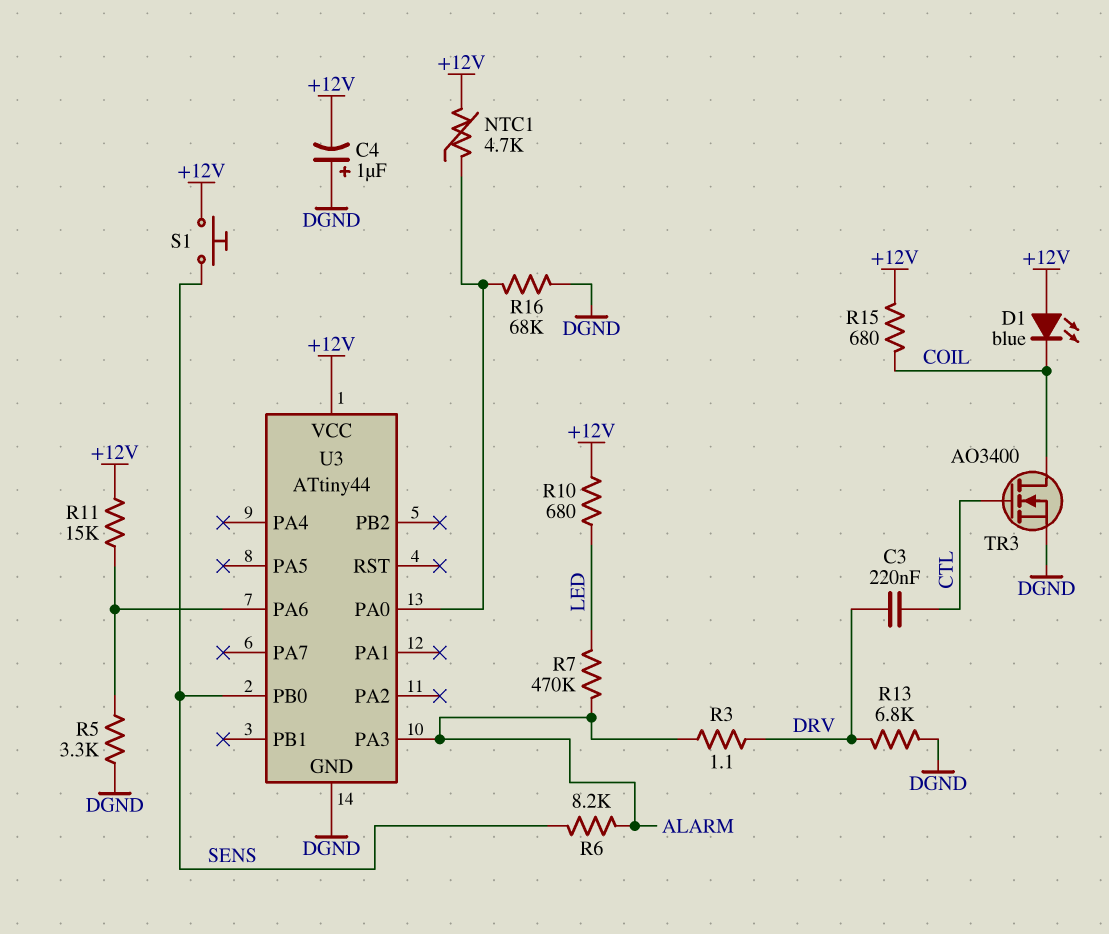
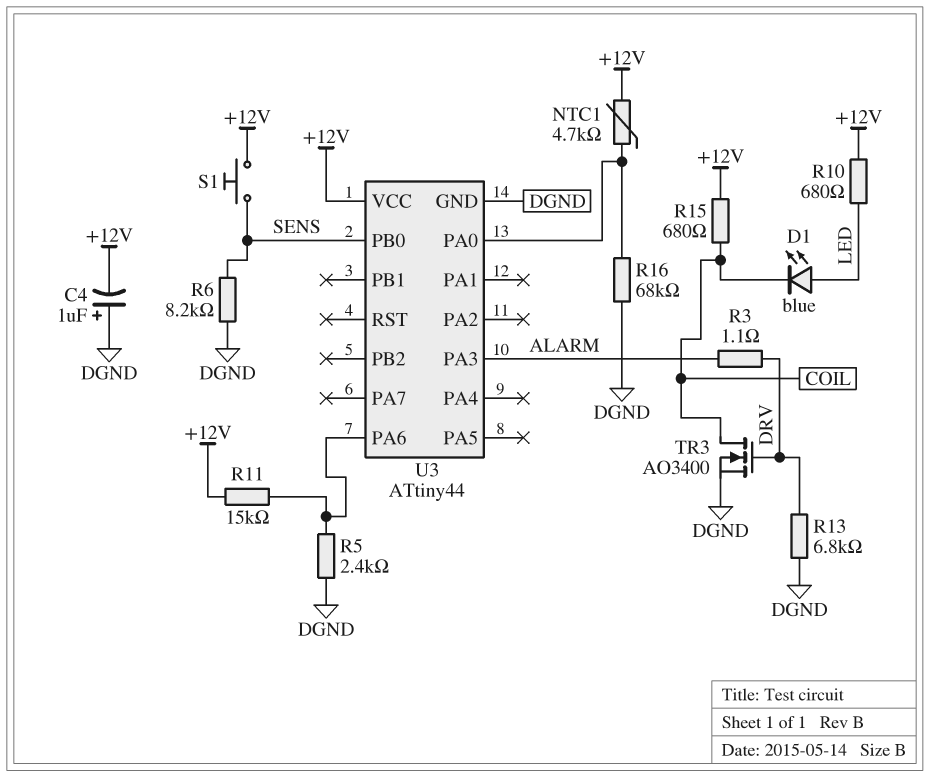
C3: 220nF (CTL, DRV) -> none
D1: LED blue (A +12V, K COIL) -> LED blue (A LED, K COIL)
R5: 3.3k (DGND, U3/PA6) -> 2.4k (DGND, U3/PA6)
R6: 8.2k (ALARM, SENS) -> 8.2k (DGND, SENS)
R7: 470k (ALARM, LED) -> none
TR3: NMOS AO3400 (G CTL, D COIL, S DGND) -> NMOS AO3400 (G DRV, D COIL, S DGND)

